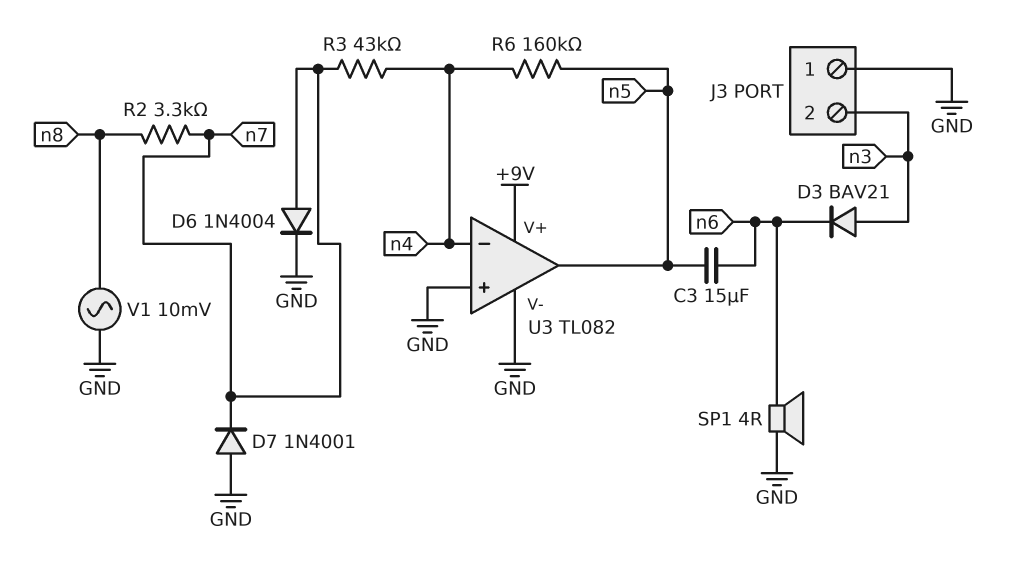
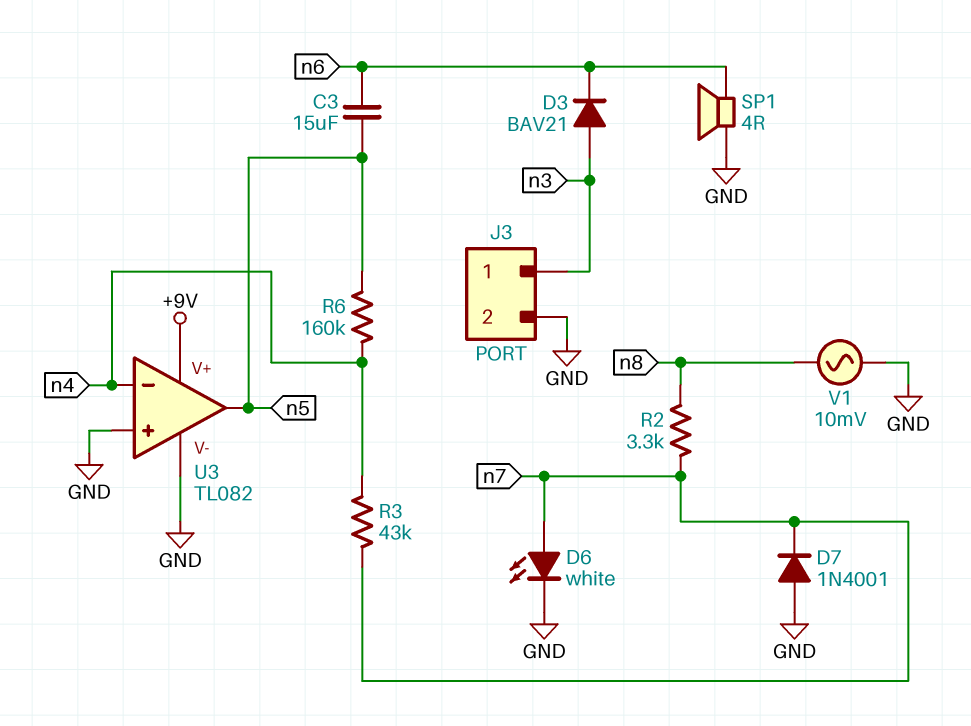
D6: diode 1N4004 (A n7, K GND) -> LED white (A n7, K GND)
J3 pin 1: GND -> n3
J3 pin 2: n3 -> GND

